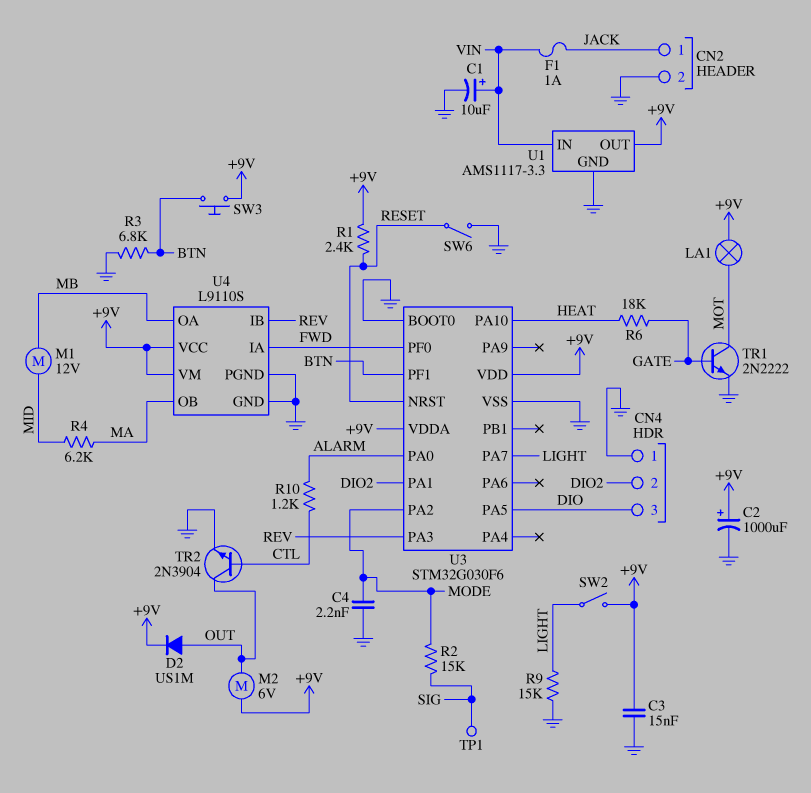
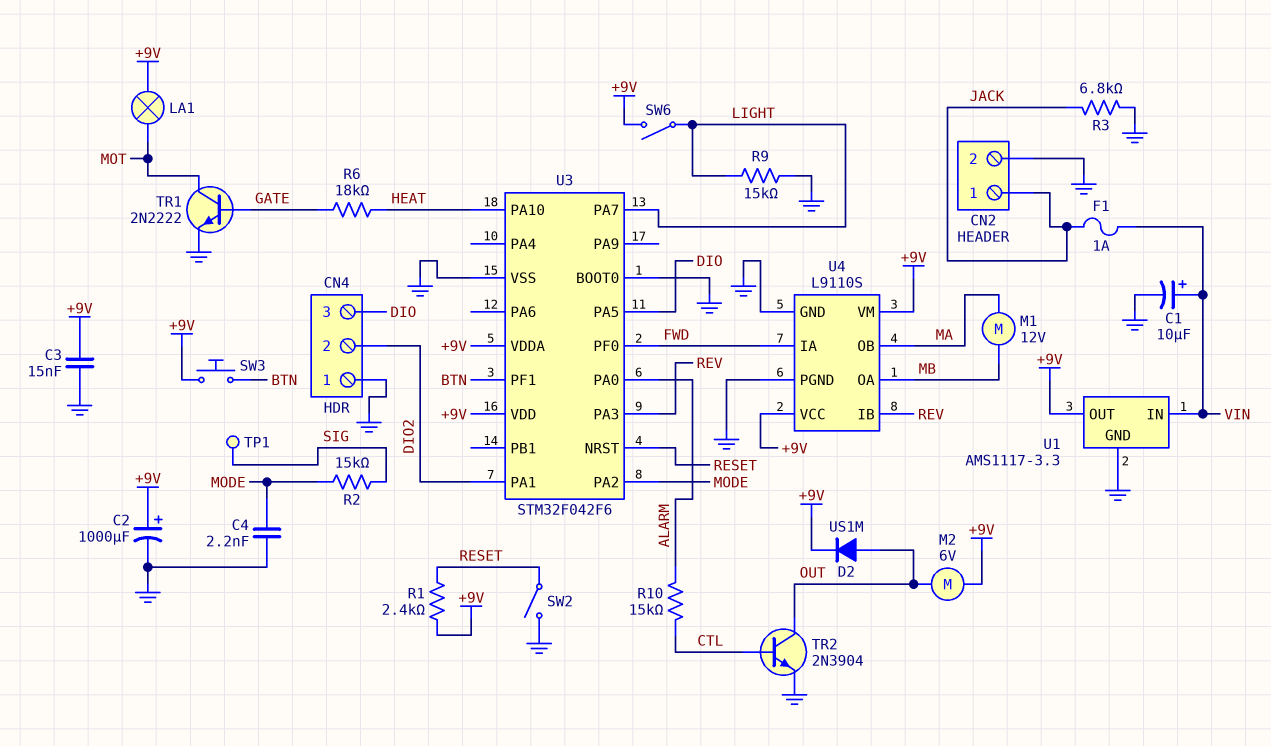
M1: motor 12V (MB, MID) -> motor 12V (MA, MB)
R3: 6.8k (BTN, GND) -> 6.8k (GND, JACK)
R4: 6.2k (MA, MID) -> none
R10: 1.2k (ALARM, CTL) -> 15k (ALARM, CTL)
SW2: switch (+9V, LIGHT) -> switch (GND, RESET)
SW6: switch (GND, RESET) -> switch (+9V, LIGHT)
U3: STM32G030F6 -> STM32F042F6

